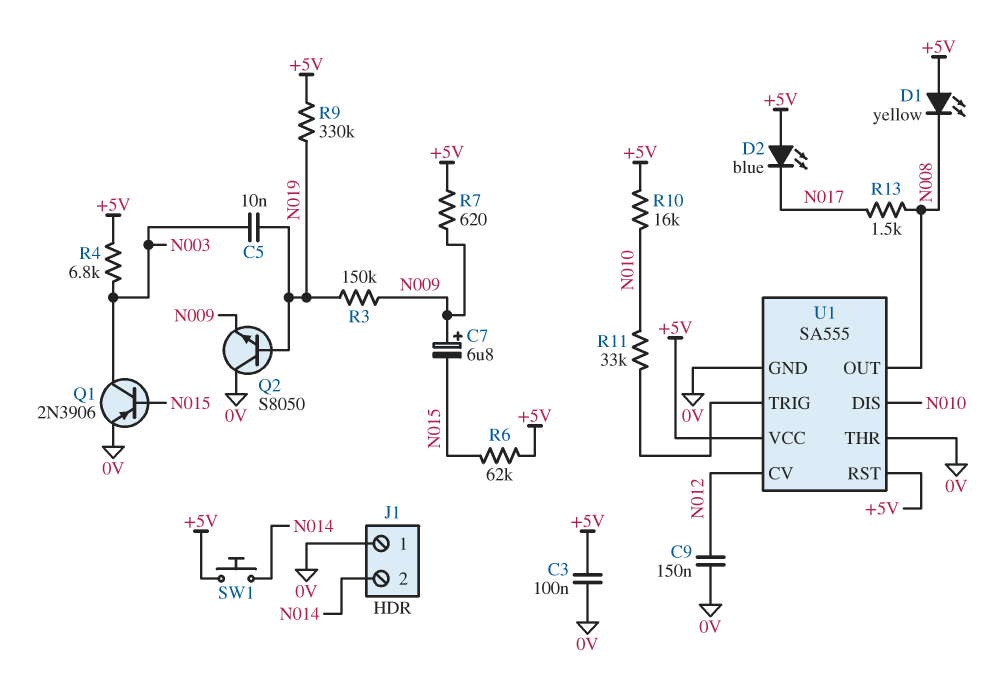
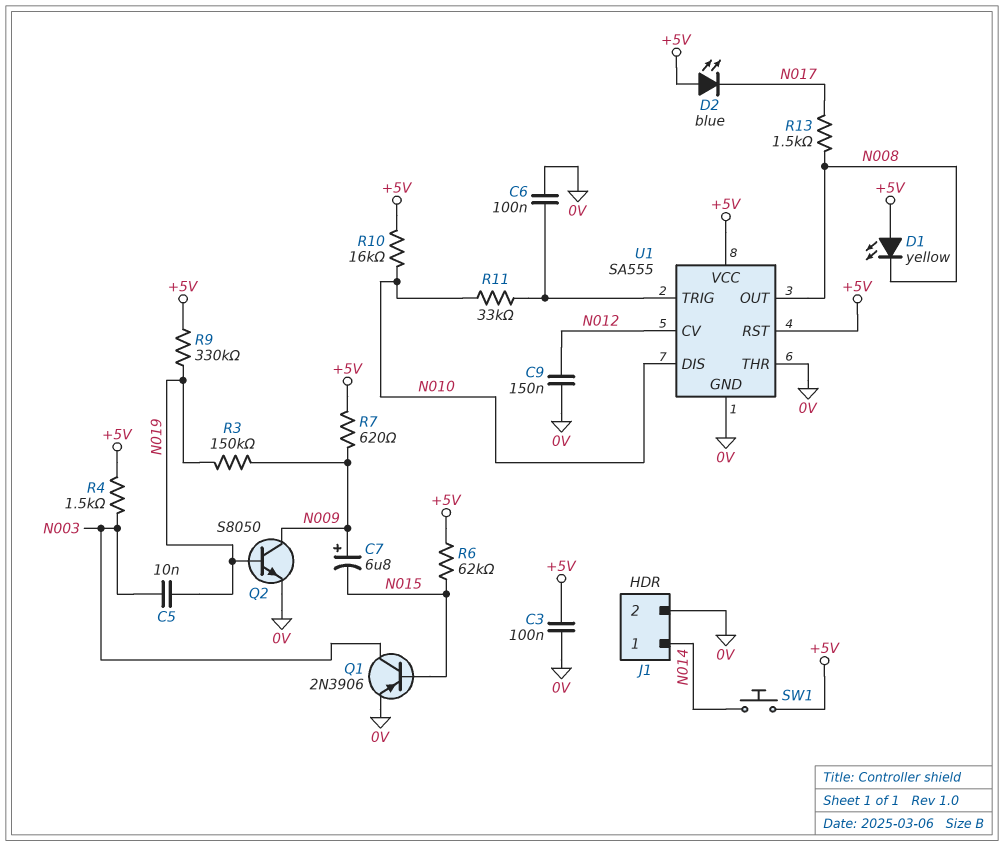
C6: none -> 100nF (0V, U1/TRIG)
J1 pin 1: 0V -> N014
J1 pin 2: N014 -> 0V
Q2: NPN S8050 (B N019, C 0V, E N009) -> NPN S8050 (B N019, C N009, E 0V)
R4: 6.8k (+5V, N003) -> 1.5k (+5V, N003)

